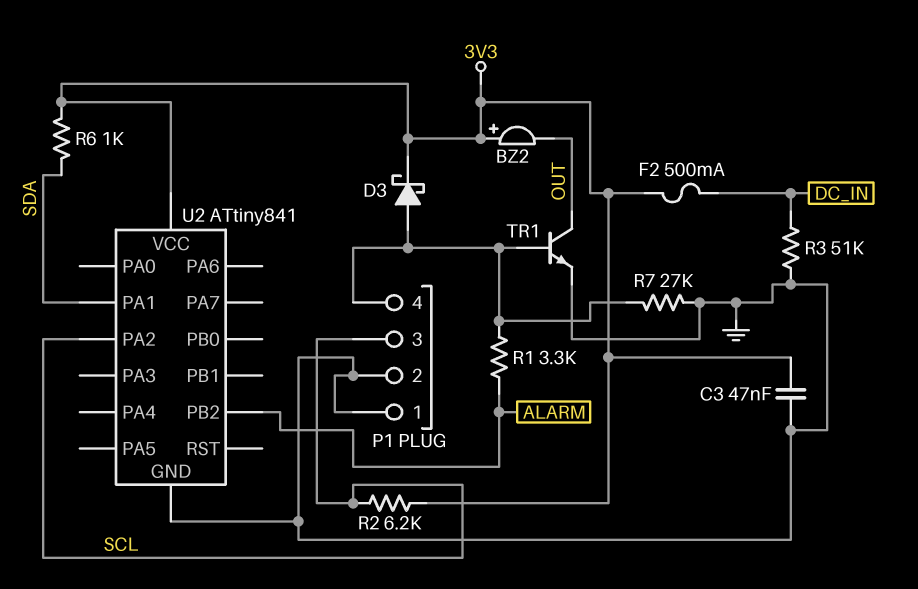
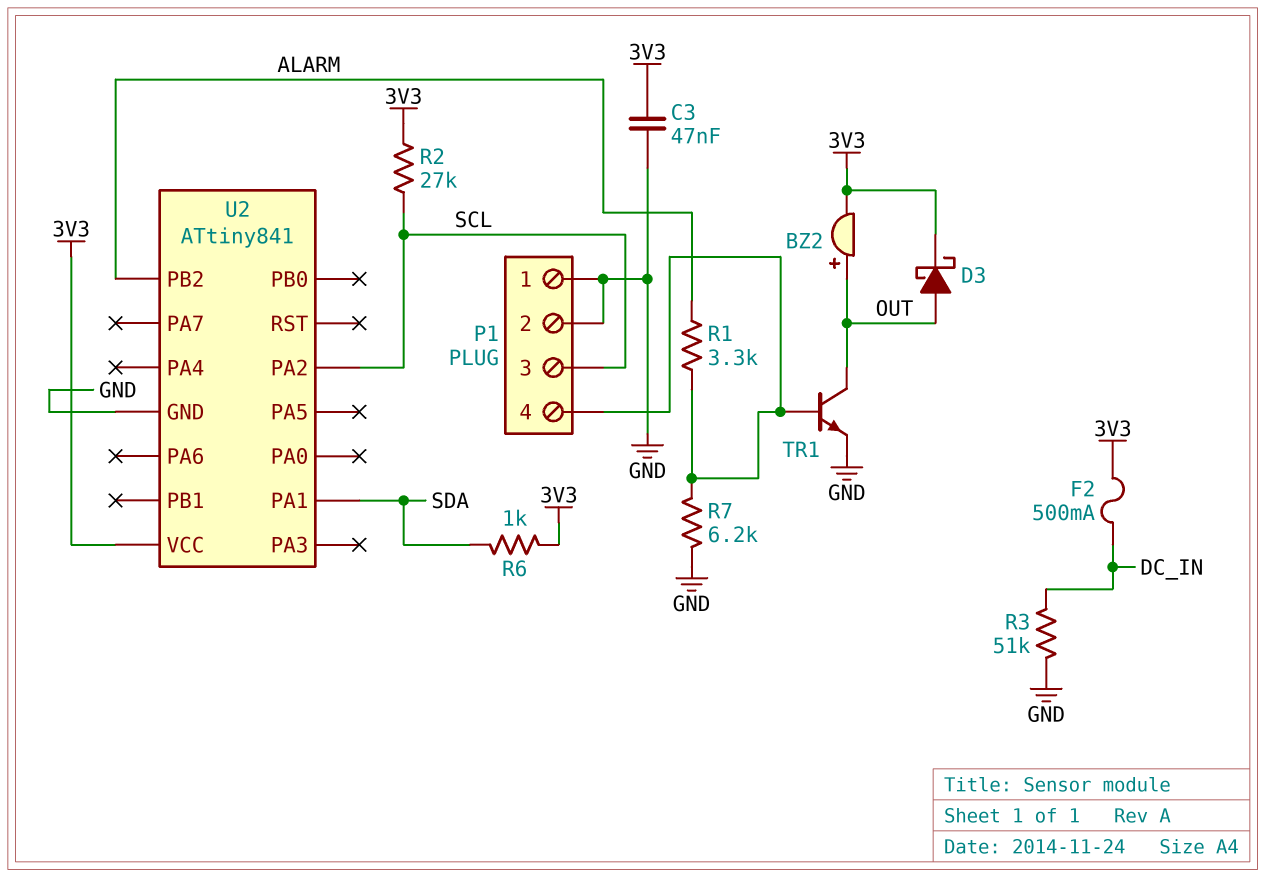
BZ2: buzzer (plus 3V3, minus OUT) -> buzzer (plus OUT, minus 3V3)
D3: schottky (A P1/4, K 3V3) -> schottky (A OUT, K 3V3)
R2: 6.2k (3V3, SCL) -> 27k (3V3, SCL)
R7: 27k (GND, P1/4) -> 6.2k (GND, P1/4)

